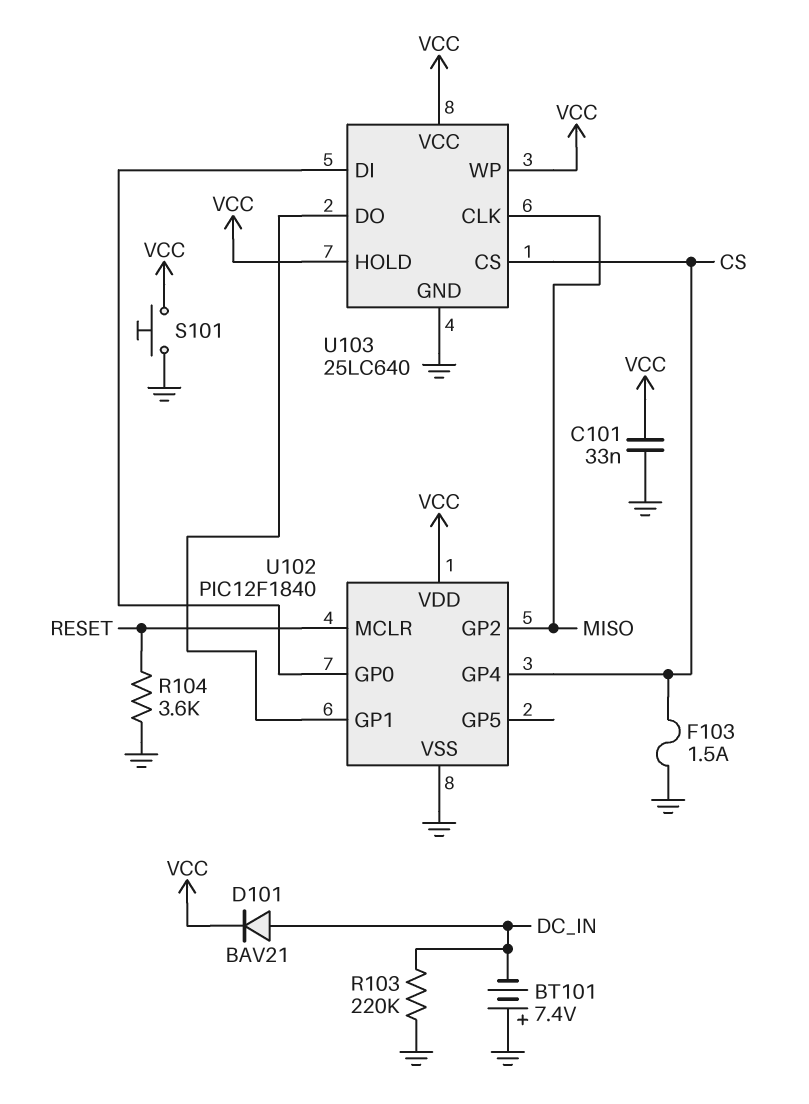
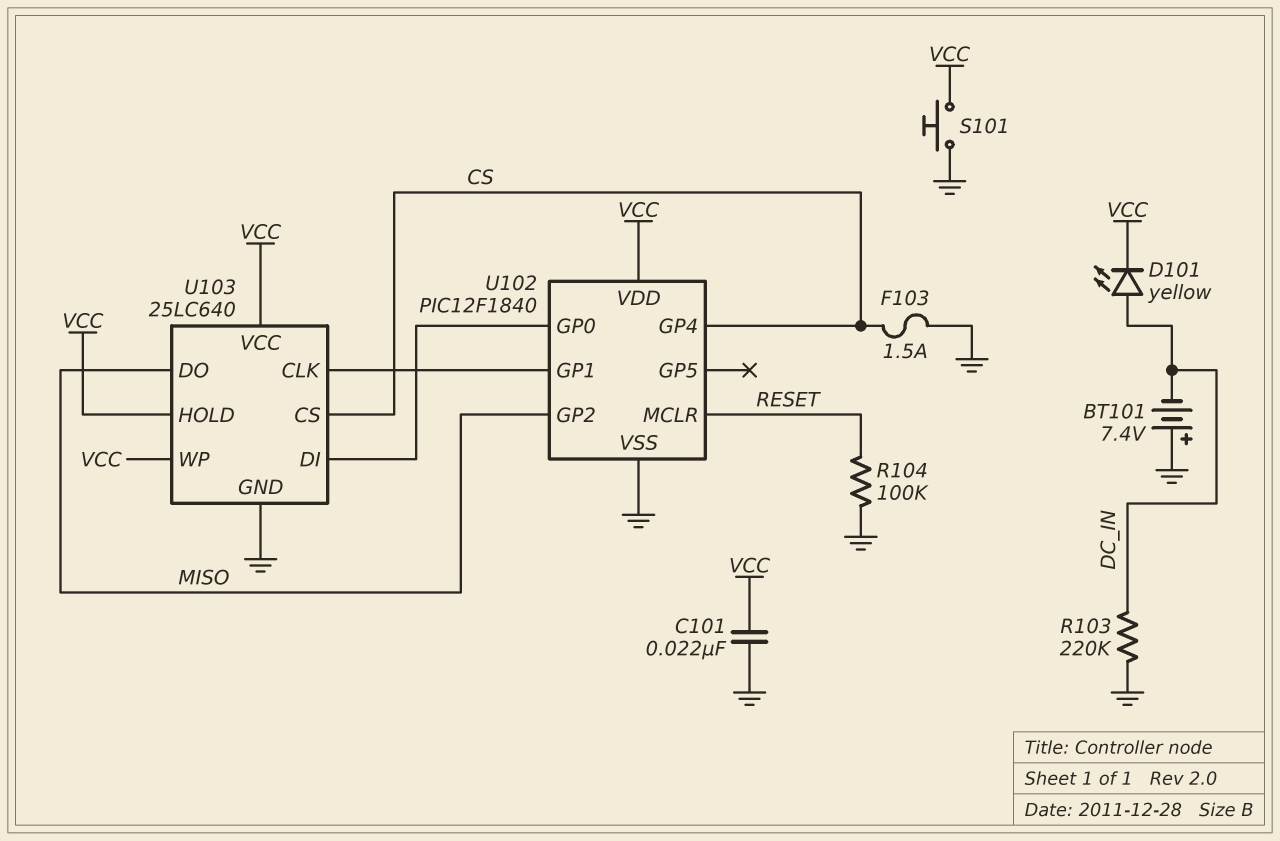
C101: 33nF (GND, VCC) -> 22nF (GND, VCC)
D101: diode BAV21 (A DC_IN, K VCC) -> LED yellow (A DC_IN, K VCC)
R104: 3.6k (GND, RESET) -> 100k (GND, RESET)
U103 pin CLK: MISO -> U102/GP1
U103 pin DO: U102/GP1 -> MISO

